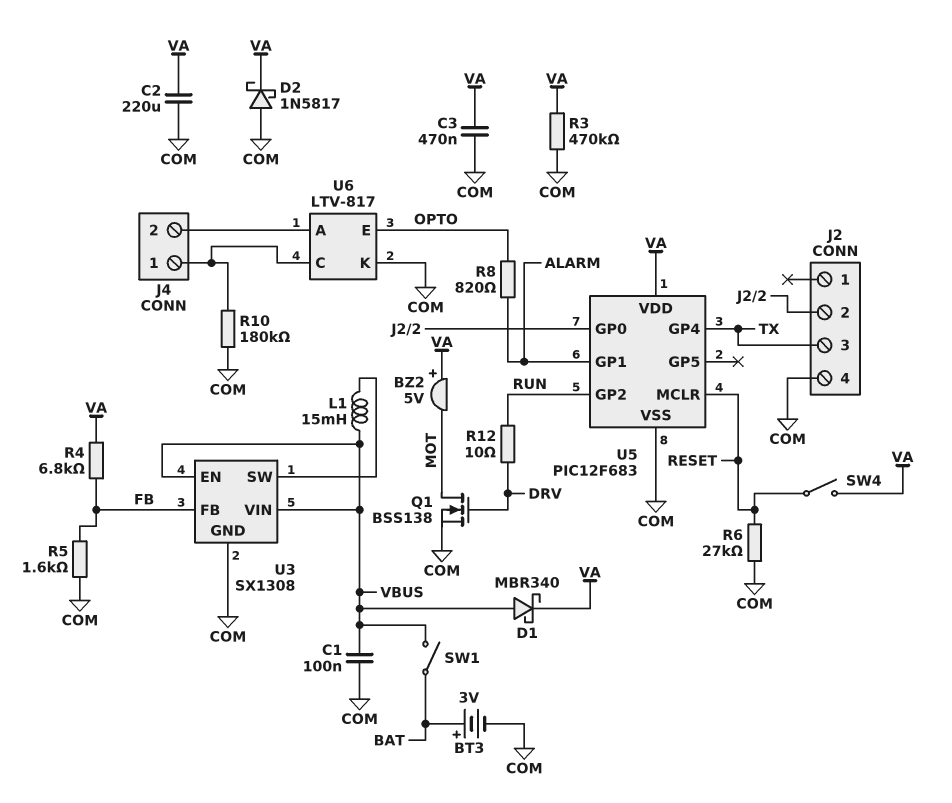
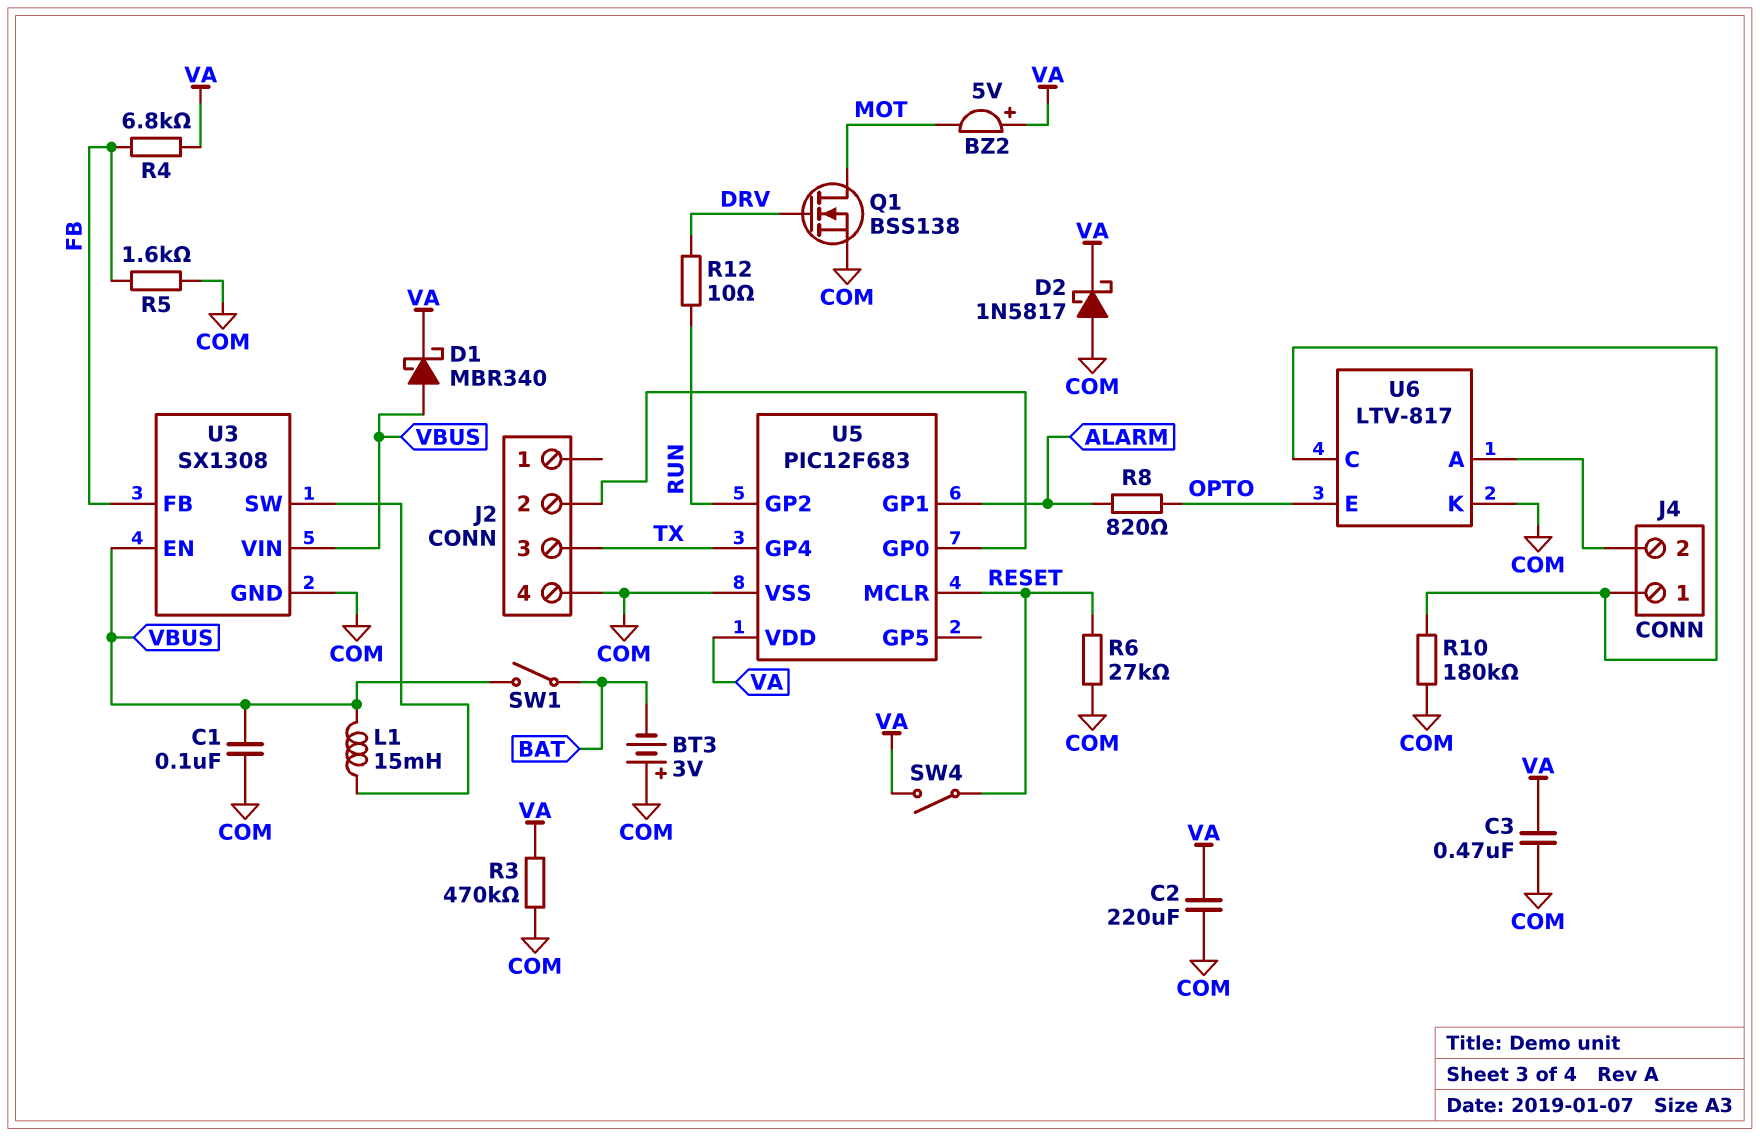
BT3: 3V (plus BAT, minus COM) -> 3V (plus COM, minus BAT)

